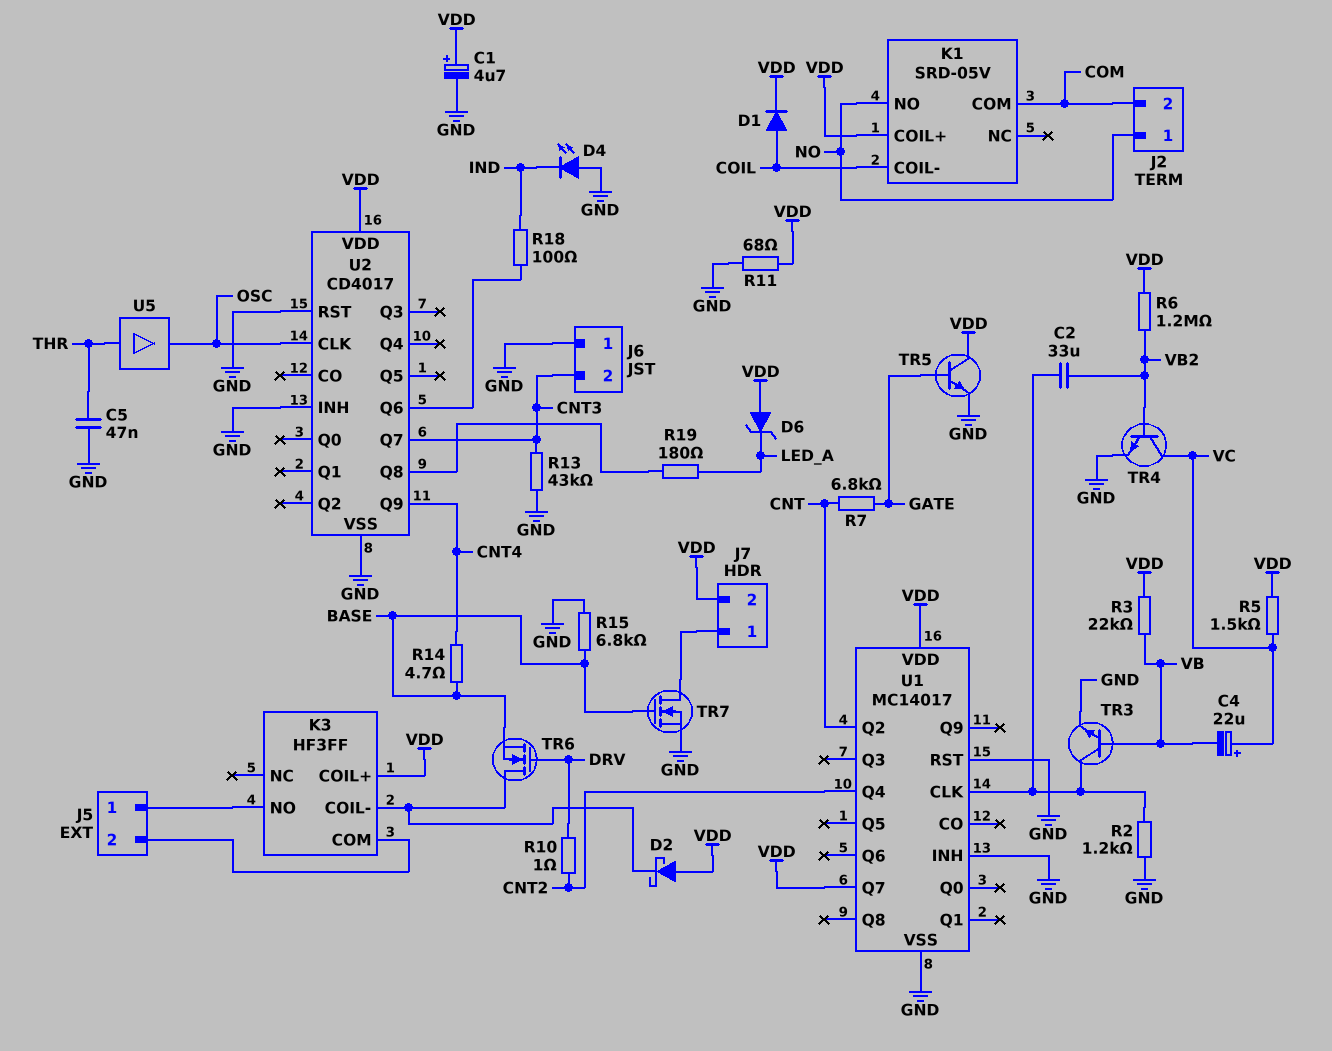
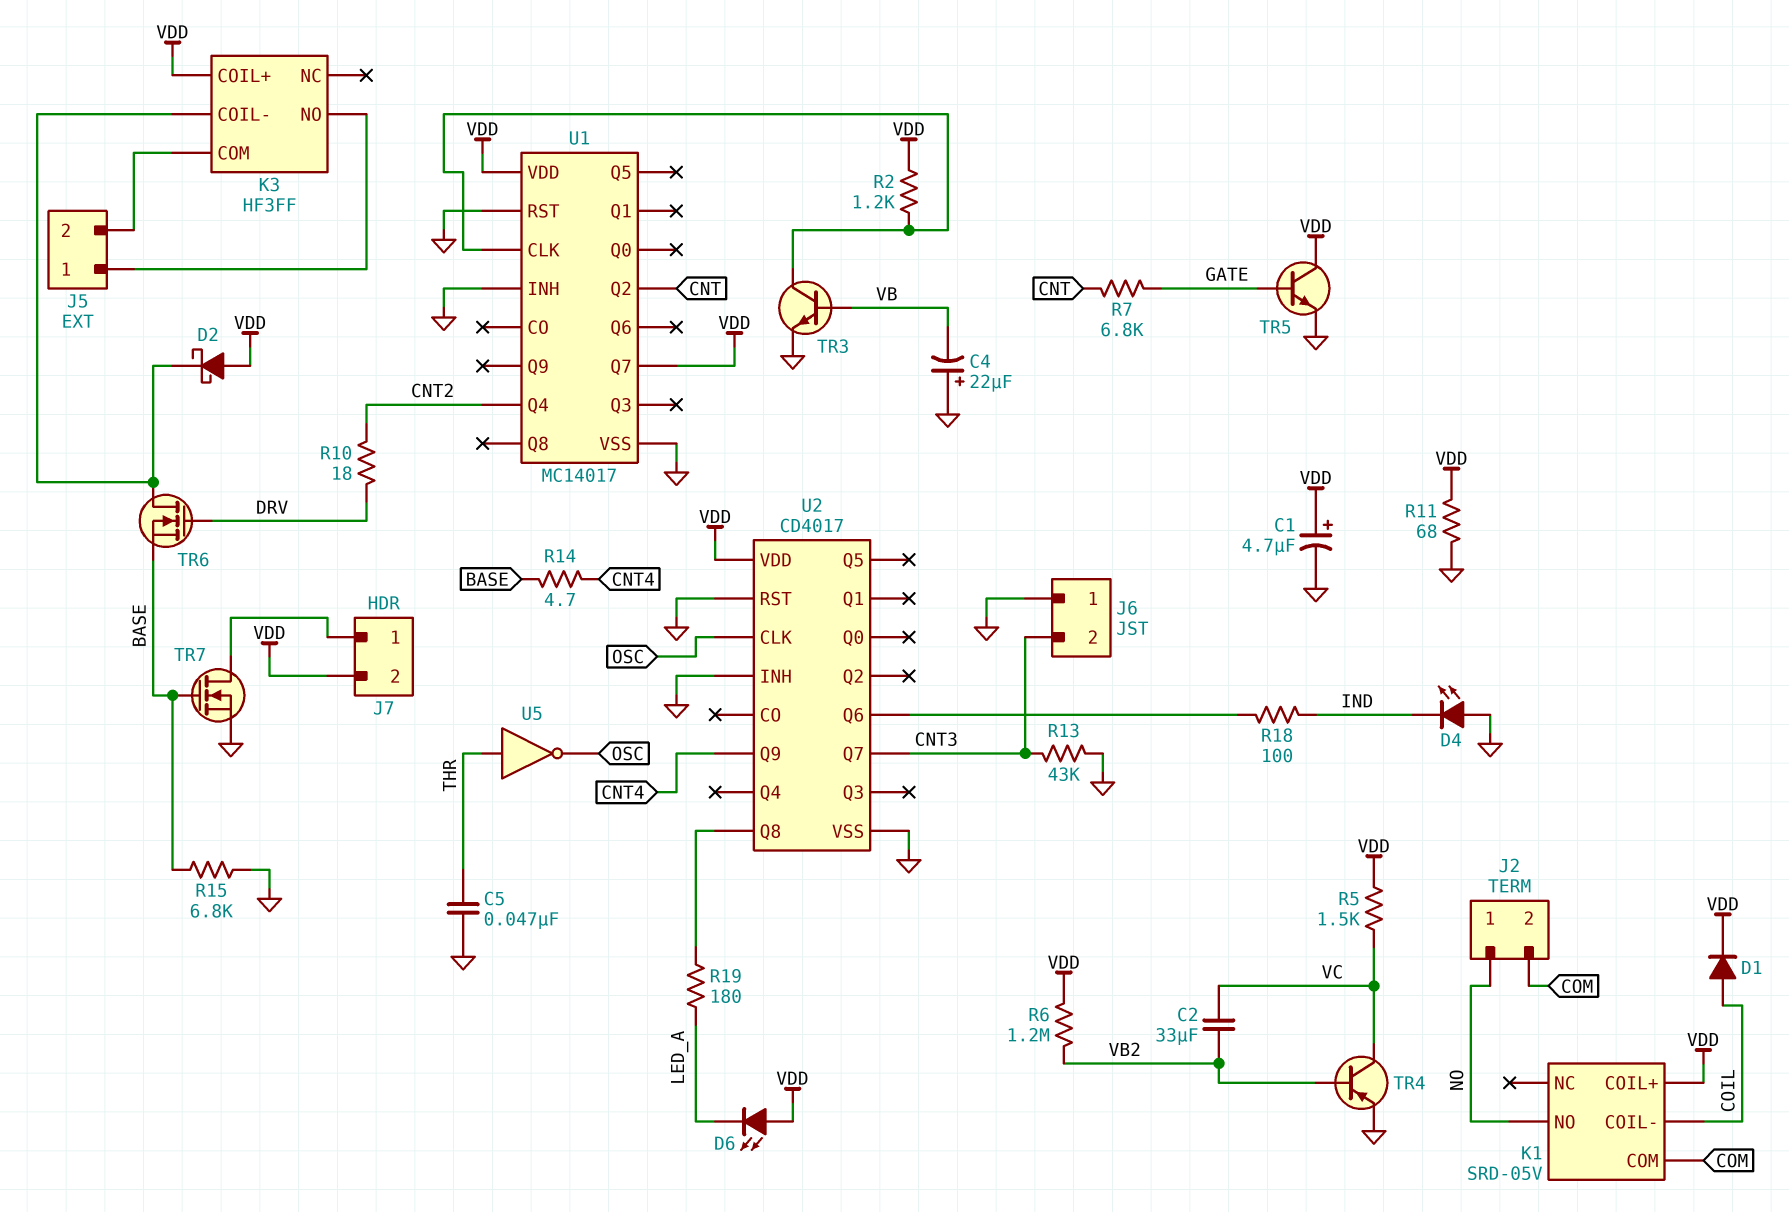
C2: 33uF (U1/CLK, VB2) -> 33uF (VB2, VC)
C4: 22uF (plus VC, minus VB) -> 22uF (plus GND, minus VB)
D6: zener (A VDD, K LED_A) -> LED (A VDD, K LED_A)
R2: 1.2k (GND, U1/CLK) -> 1.2k (U1/CLK, VDD)
R3: 22k (VB, VDD) -> none
R10: 1 (CNT2, DRV) -> 18 (CNT2, DRV)
TR4: NPN (B VB2, C VC, E GND) -> PNP (B VB2, C VC, E GND)
U5: buffer (in THR, out OSC) -> NOT (in THR, out OSC)

